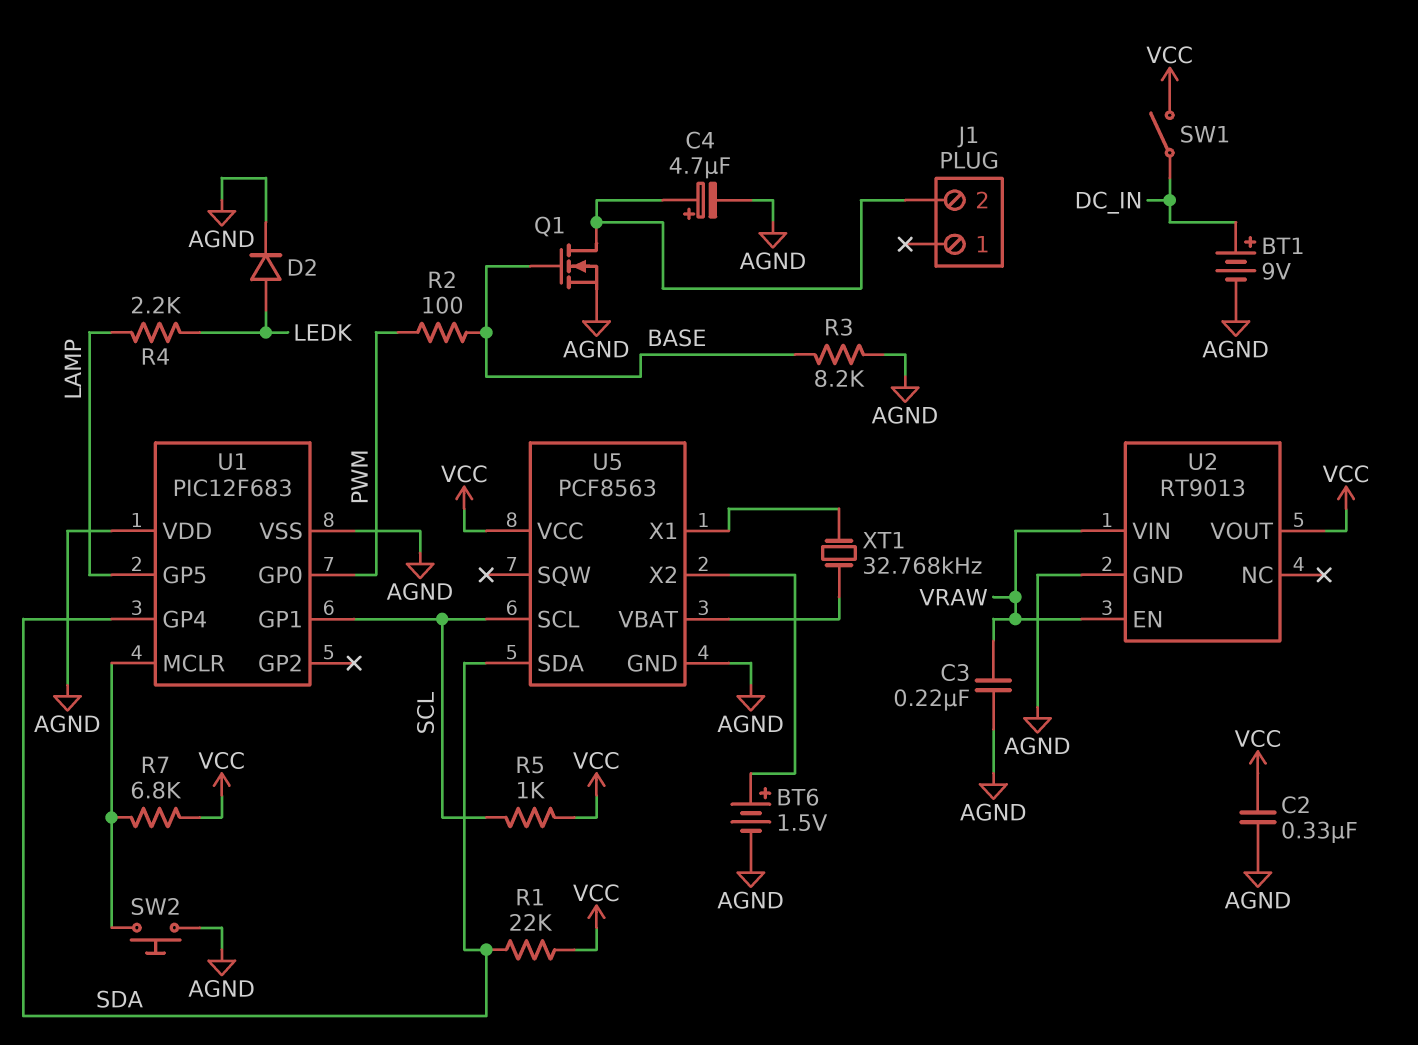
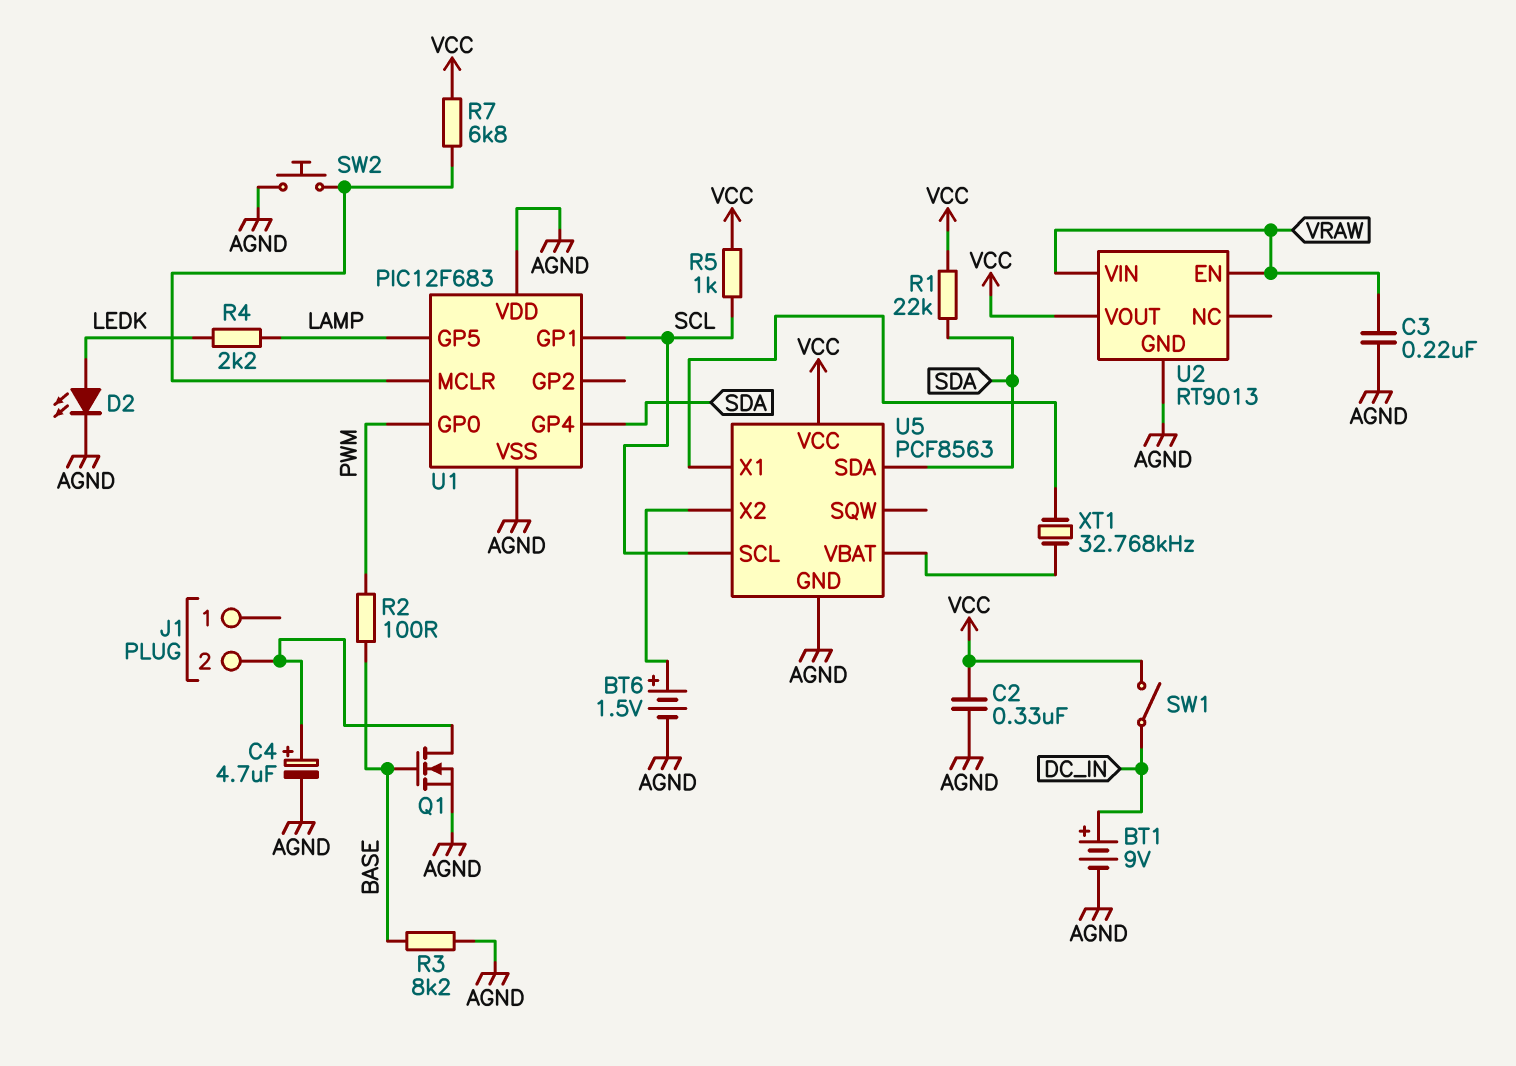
D2: diode (A LEDK, K AGND) -> LED (A LEDK, K AGND)

